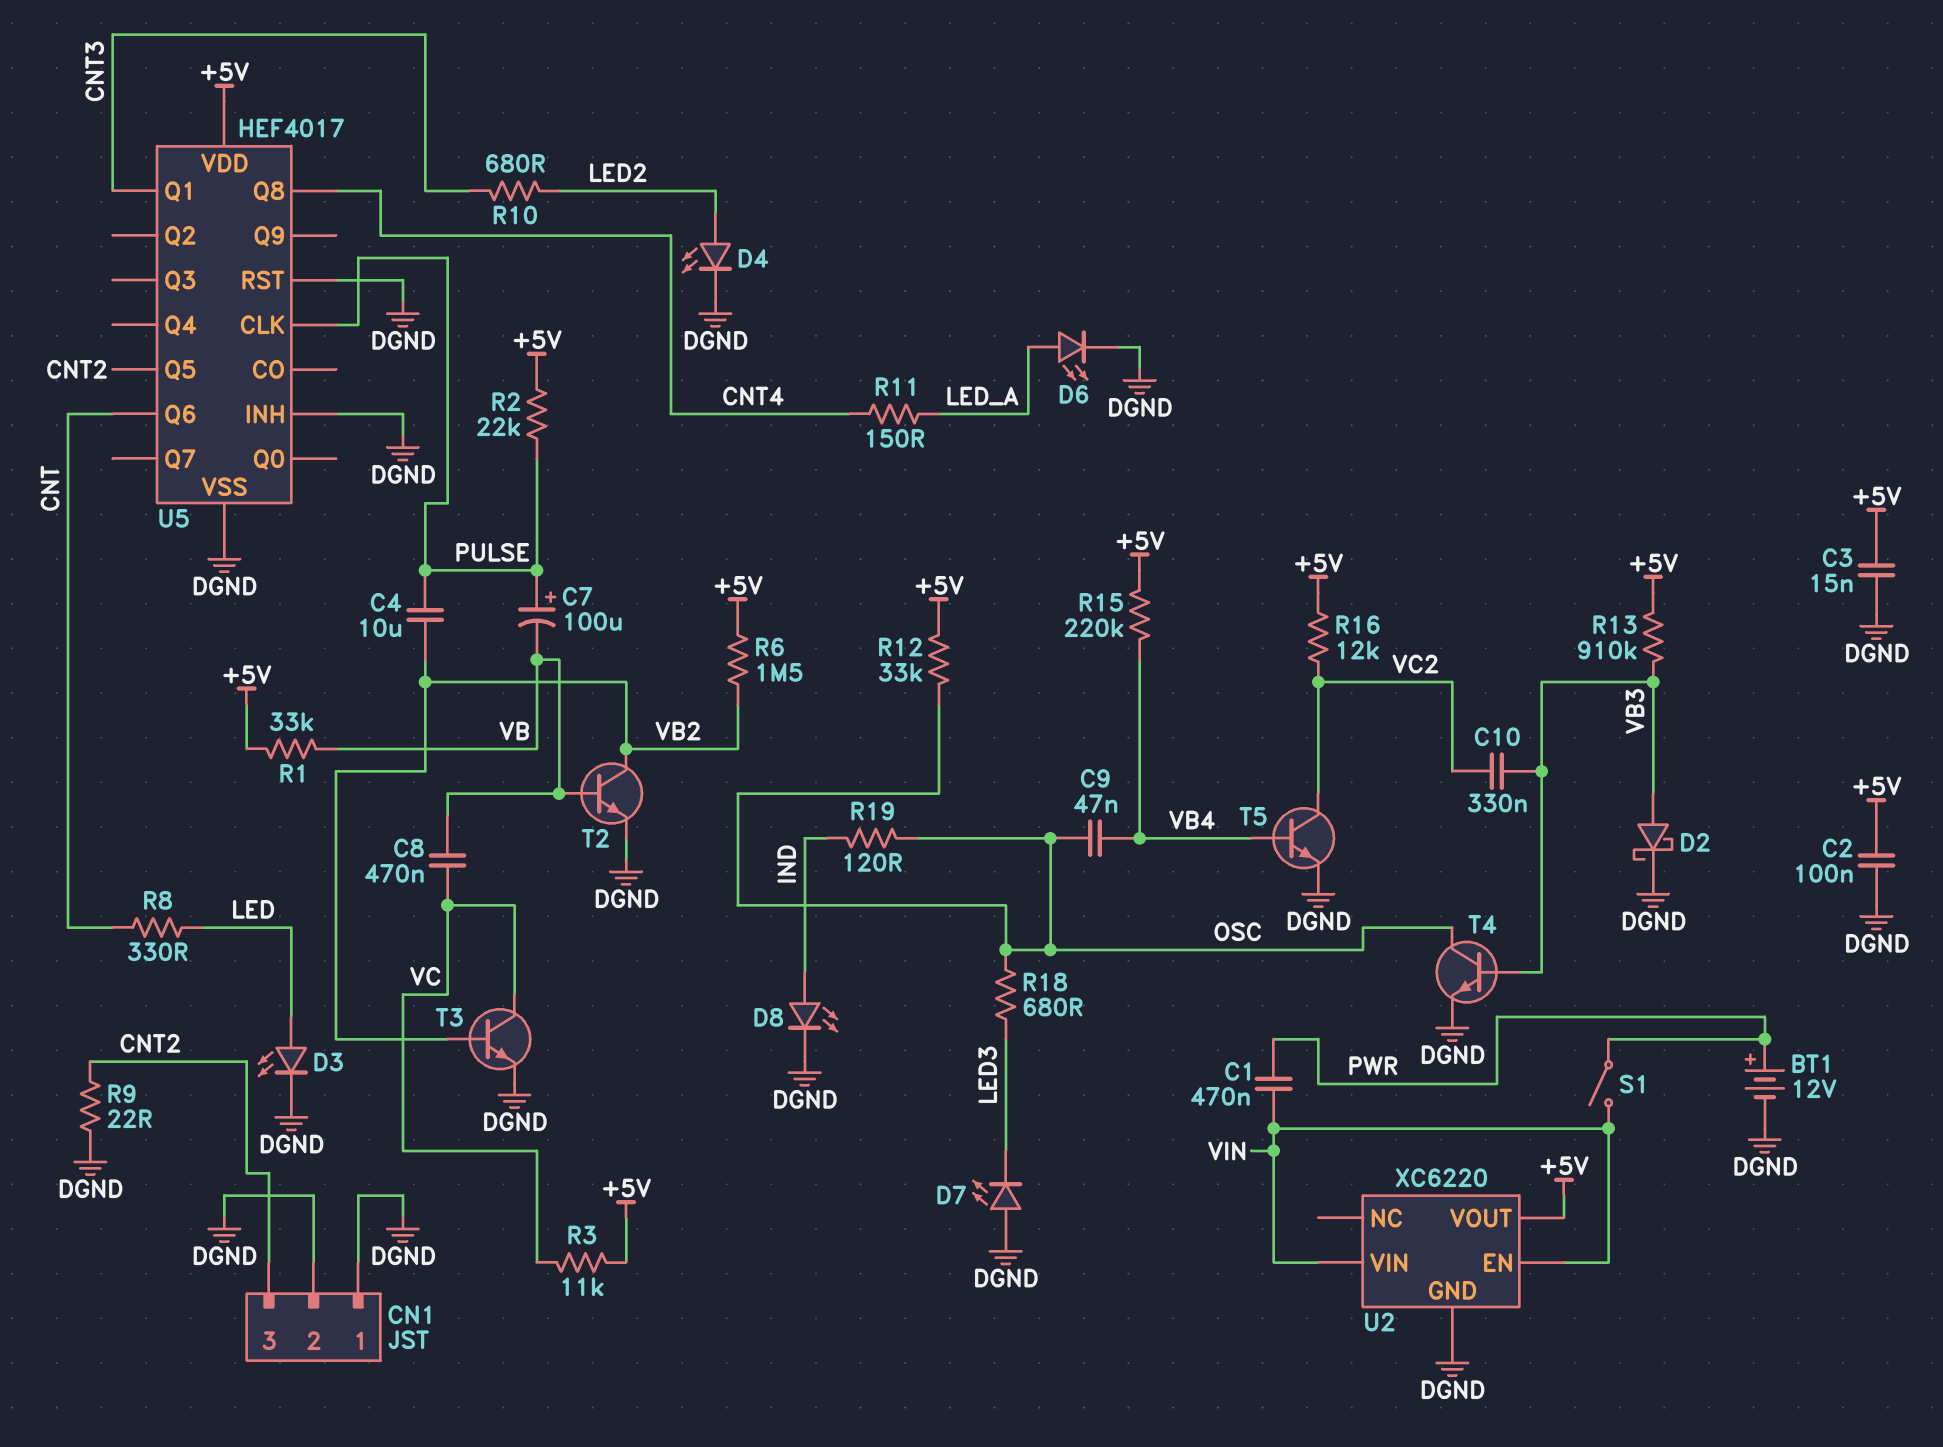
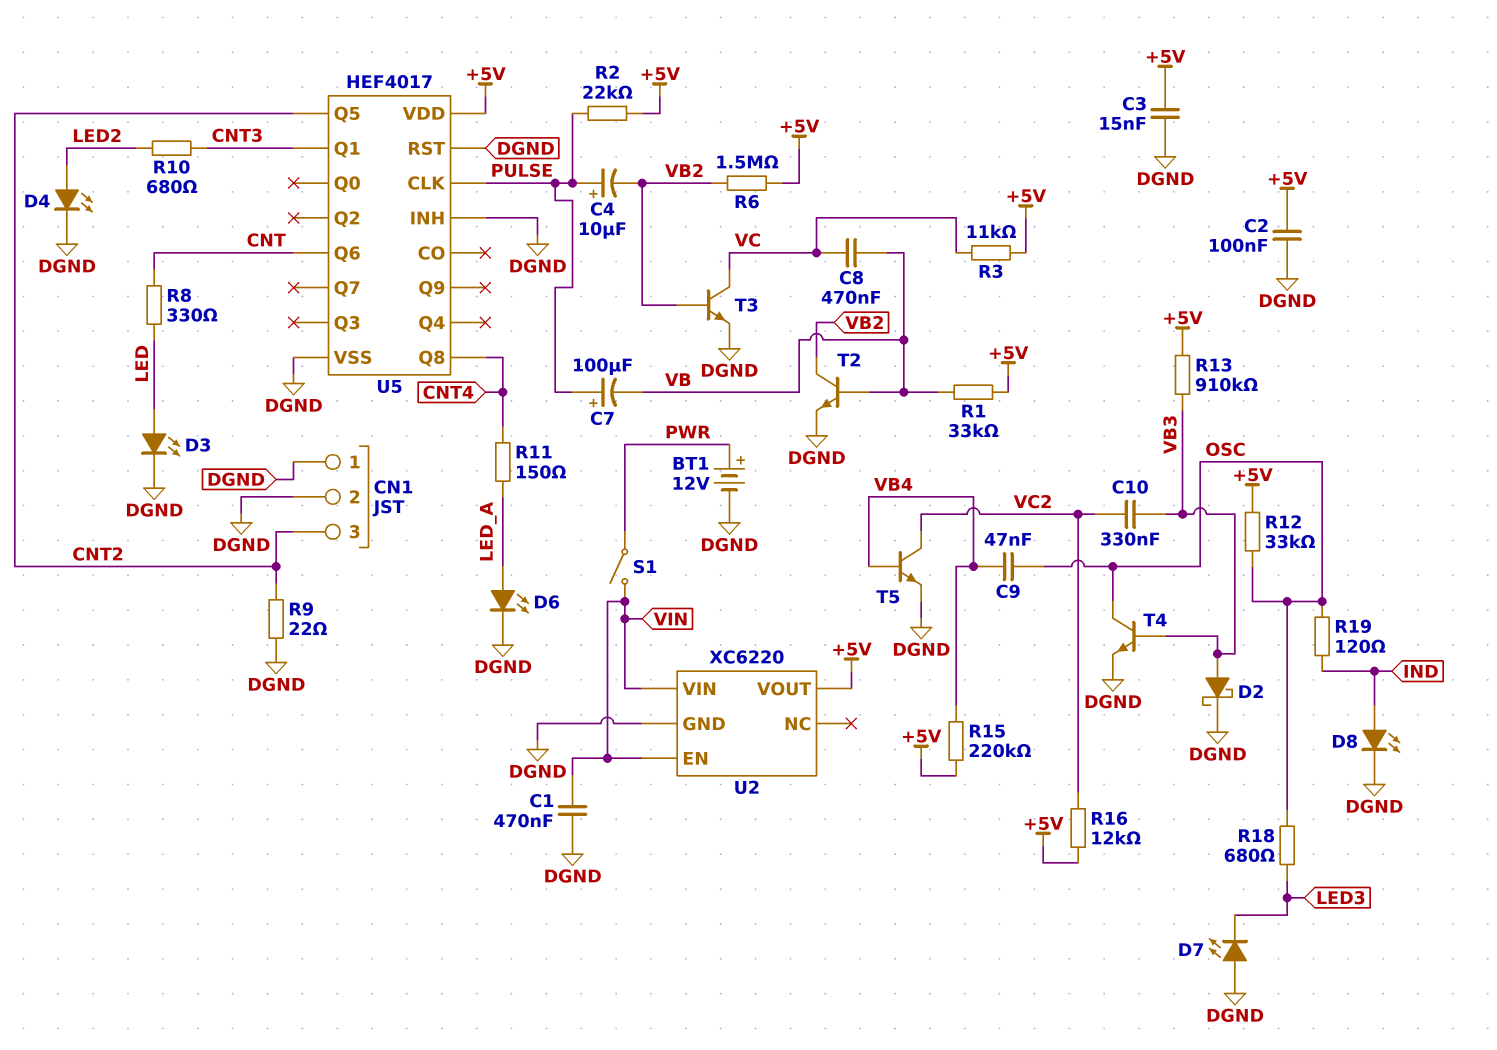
C1: 470nF (PWR, VIN) -> 470nF (DGND, VIN)
C4: 10uF (PULSE, VB2) -> 10uF (plus PULSE, minus VB2)

